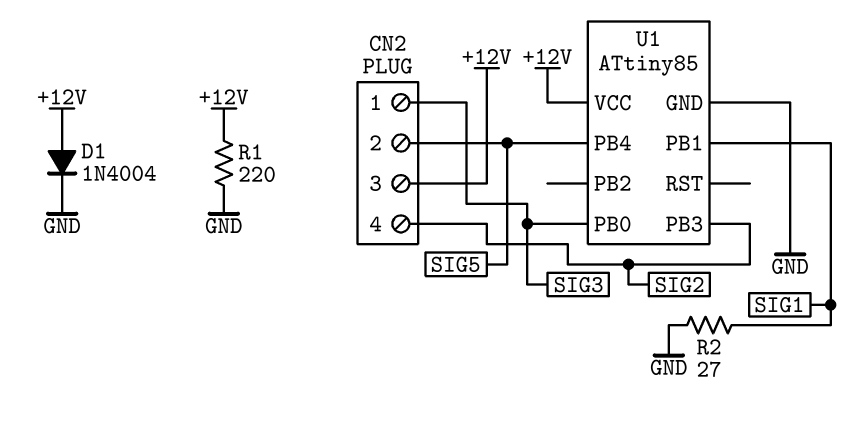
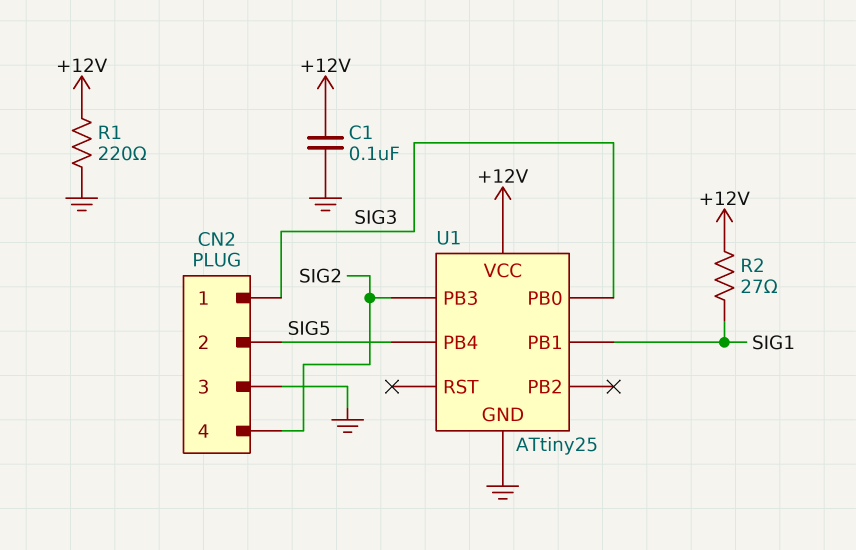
C1: none -> 100nF (+12V, GND)
CN2 pin 3: +12V -> GND
D1: diode 1N4004 (A +12V, K GND) -> none
R2: 27 (GND, SIG1) -> 27 (+12V, SIG1)
U1: ATtiny85 -> ATtiny25

